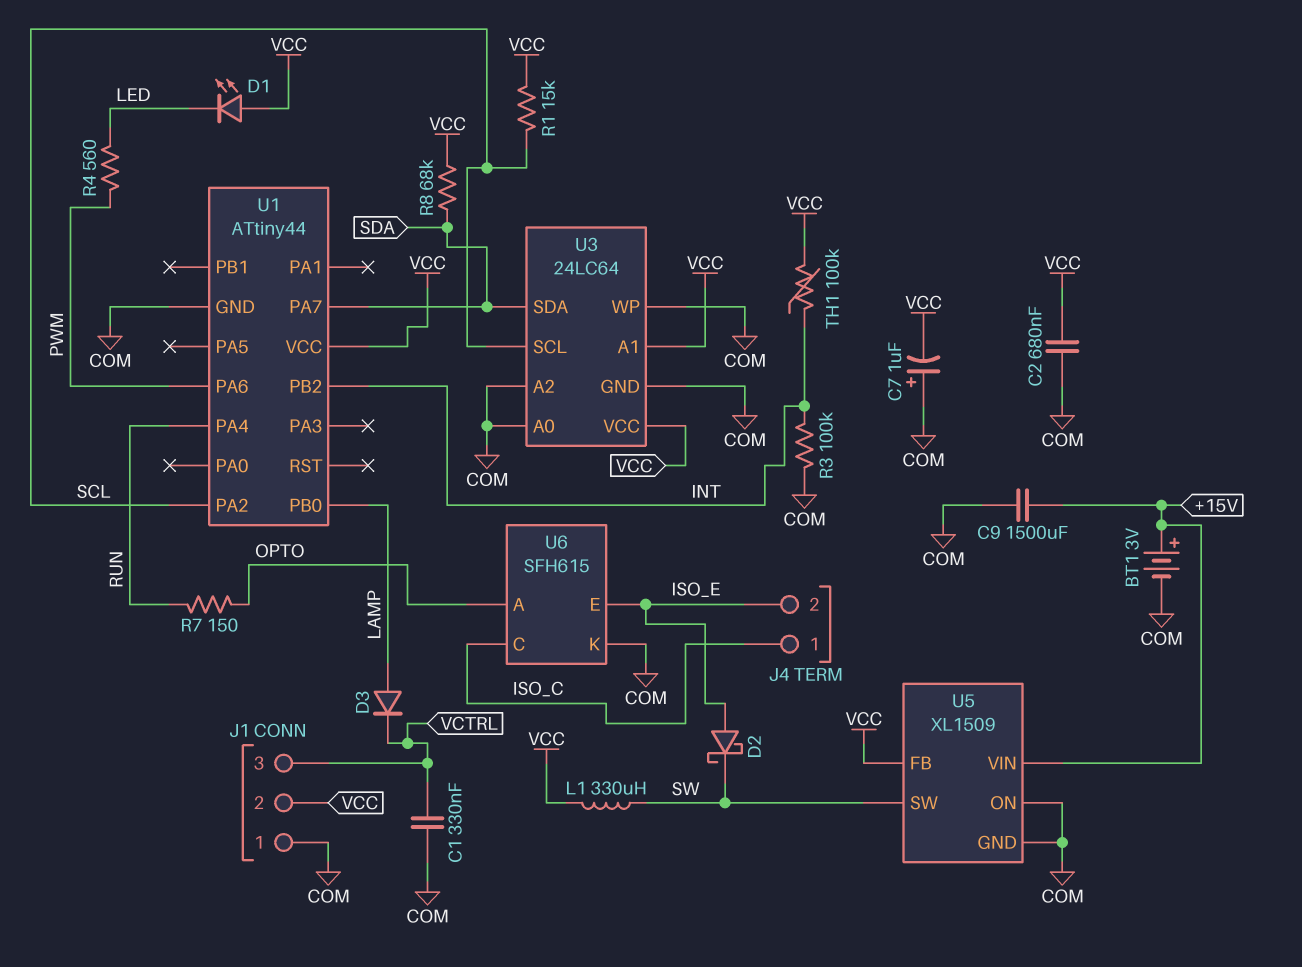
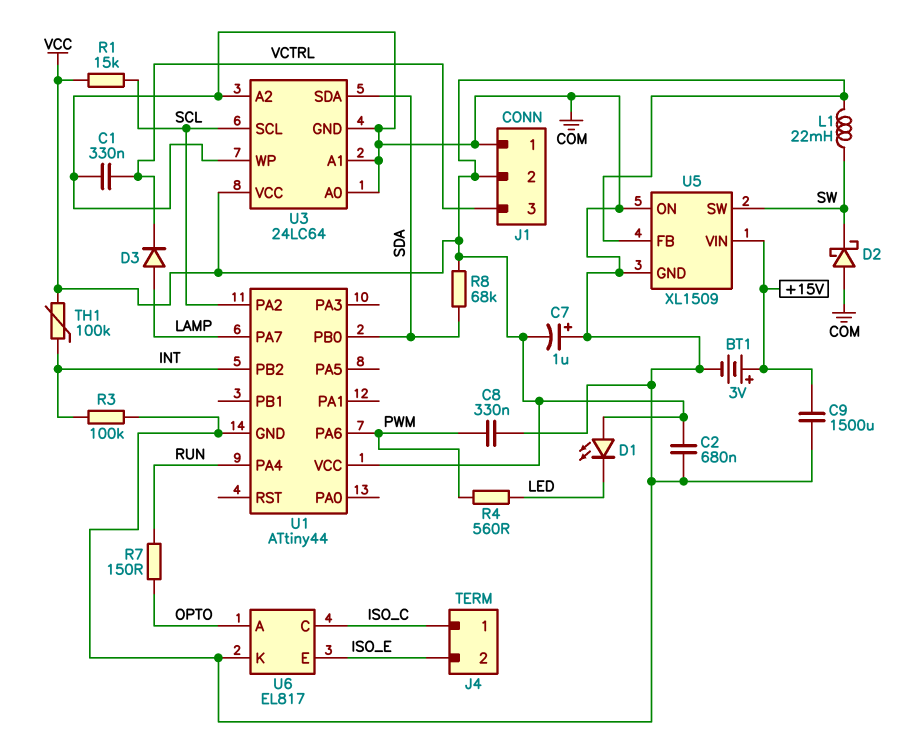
C8: none -> 330nF (COM, PWM)
D2: schottky (A ISO_E, K SW) -> schottky (A COM, K SW)
L1: 330uH (SW, VCC) -> 22mH (SW, VCC)
U1 pin PA7: SDA -> LAMP
U1 pin PB0: LAMP -> SDA
U3 pin A1: VCC -> COM
U6: SFH615 -> EL817

